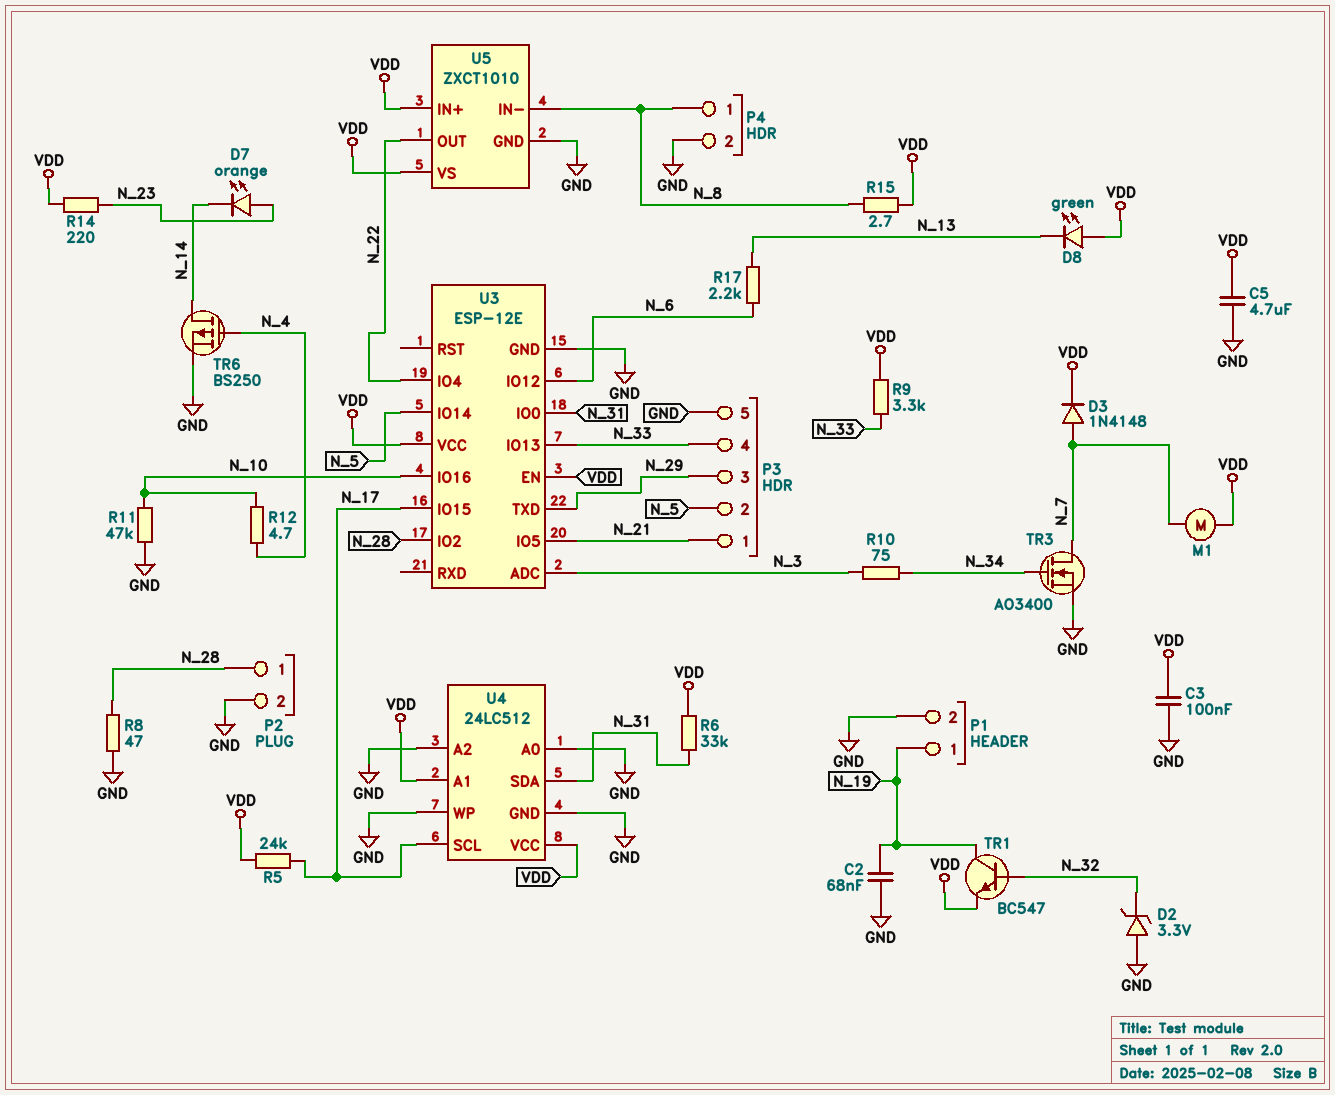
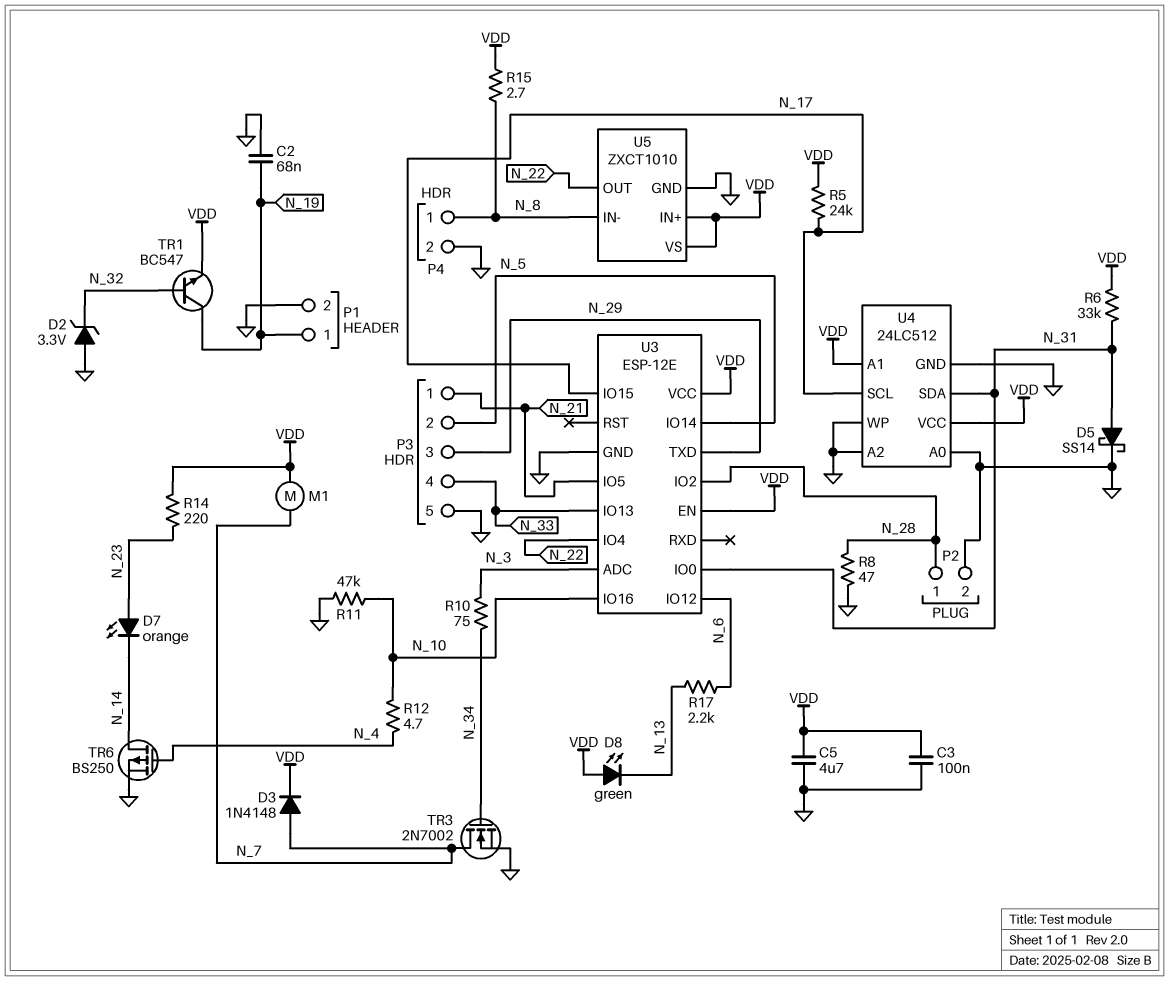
D5: none -> schottky SS14 (A N_31, K GND)
R9: 3.3k (N_33, VDD) -> none
TR3: NMOS AO3400 (G N_34, D N_7, S GND) -> NMOS 2N7002 (G N_34, D N_7, S GND)

